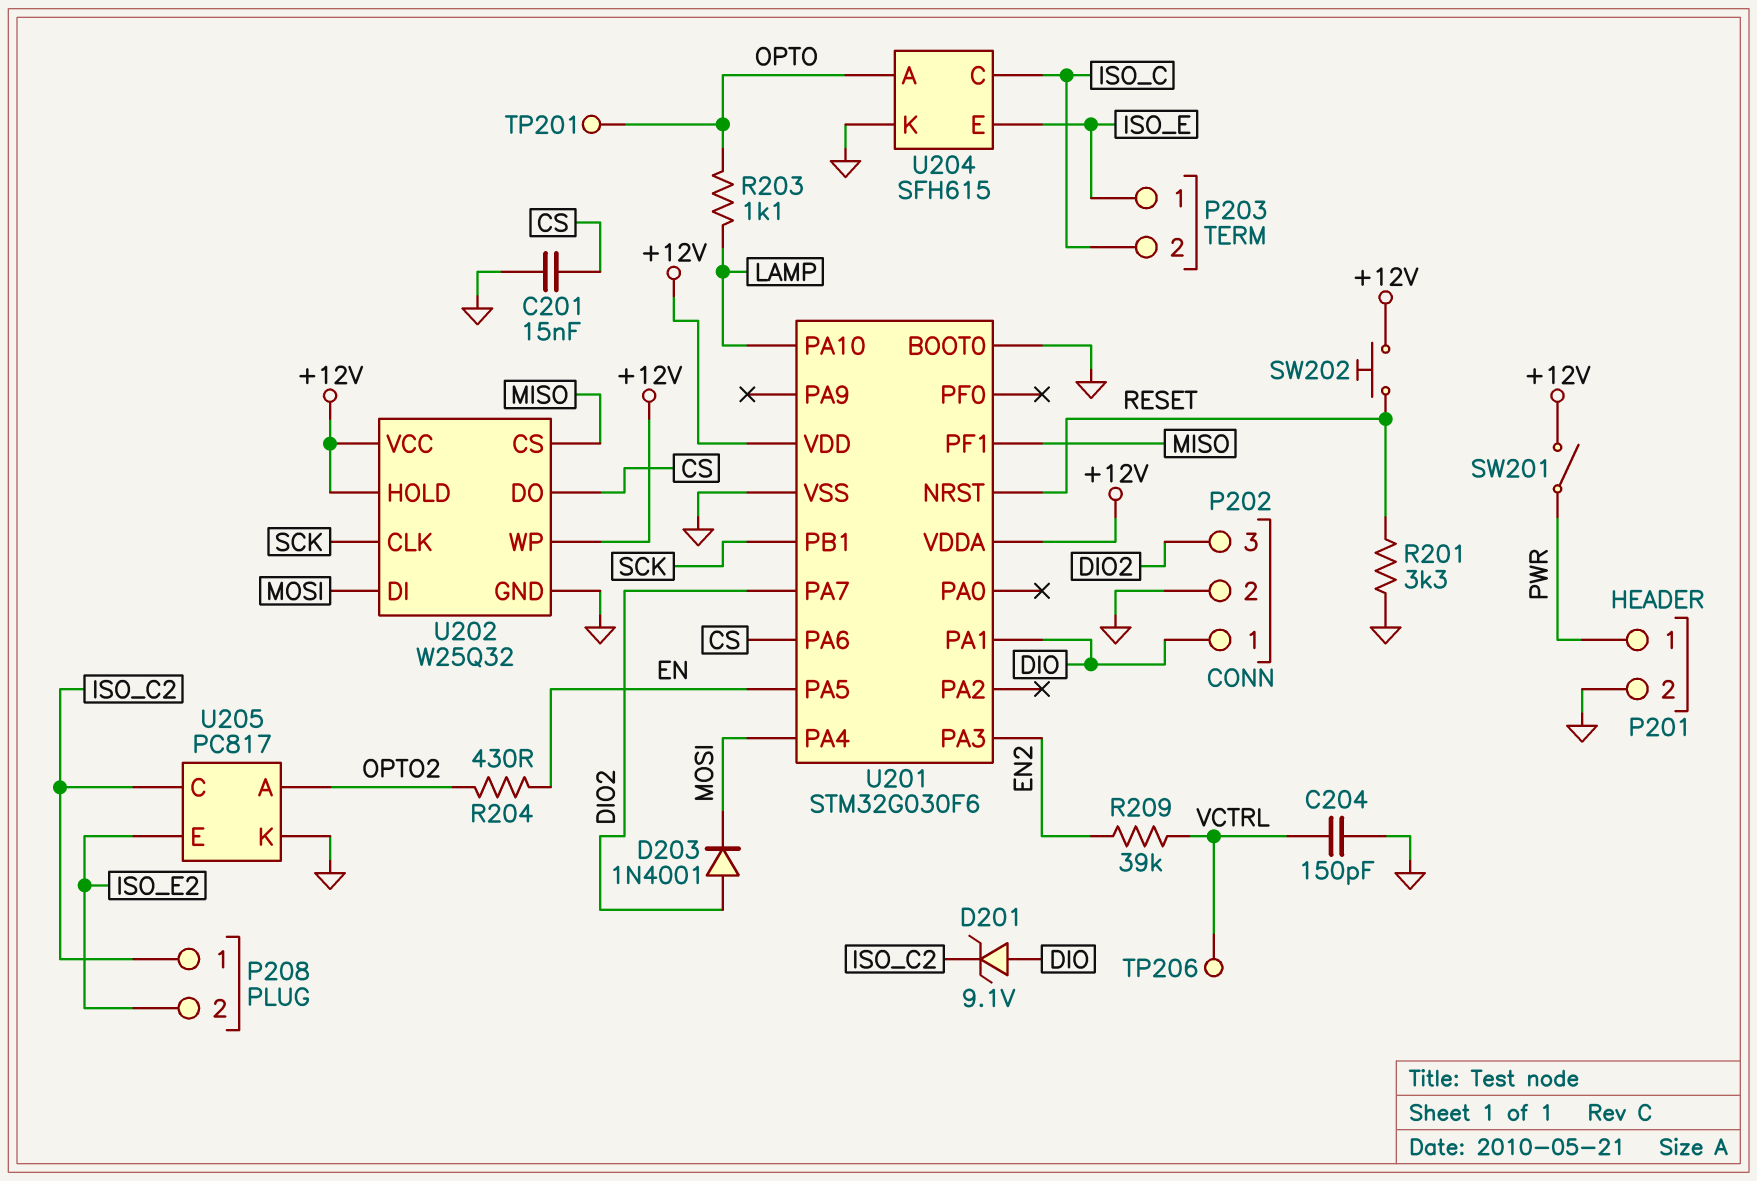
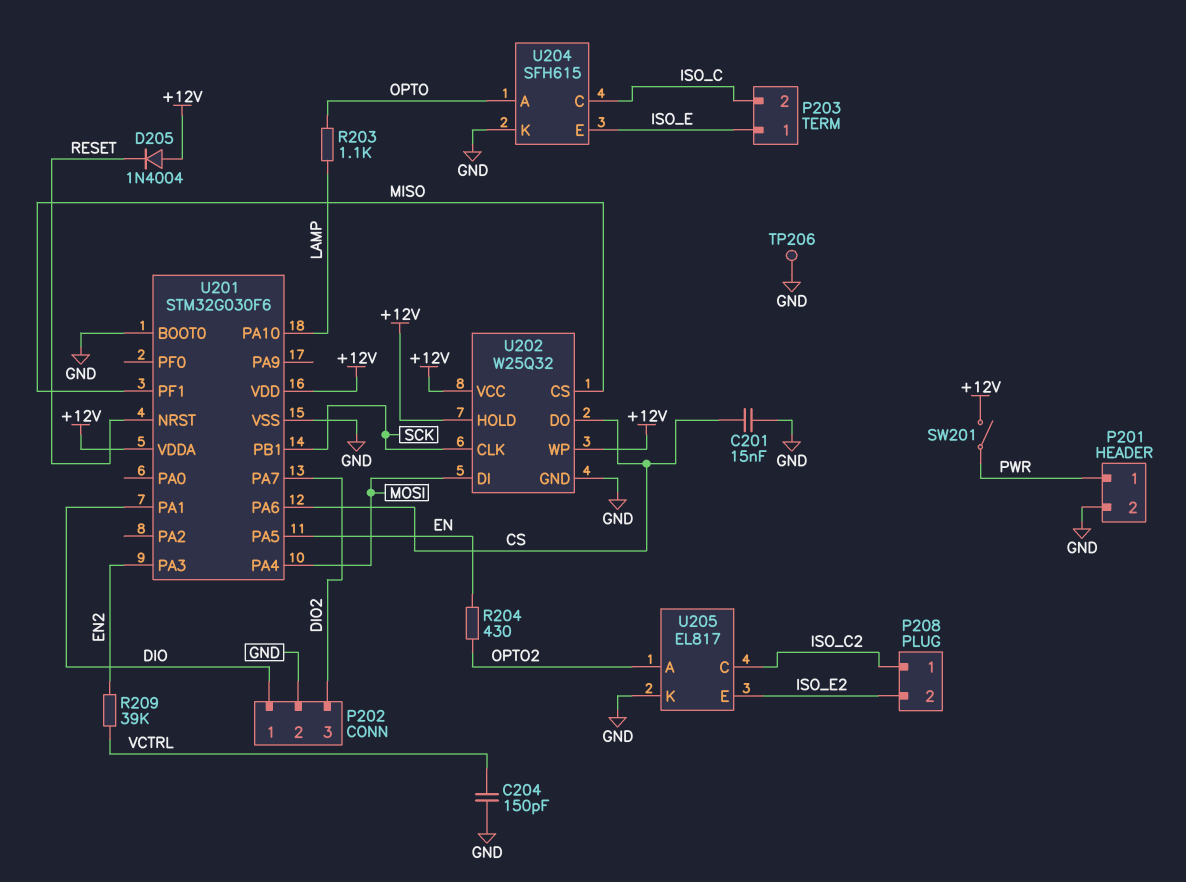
D201: zener 9.1V (A DIO, K ISO_C2) -> none
D203: diode 1N4001 (A DIO2, K MOSI) -> none
D205: none -> diode 1N4004 (A +12V, K RESET)
R201: 3.3k (GND, RESET) -> none
SW202: button (+12V, RESET) -> none
TP201: test point (OPTO) -> none
TP206: test point (VCTRL) -> test point (GND)
U205: PC817 -> EL817

